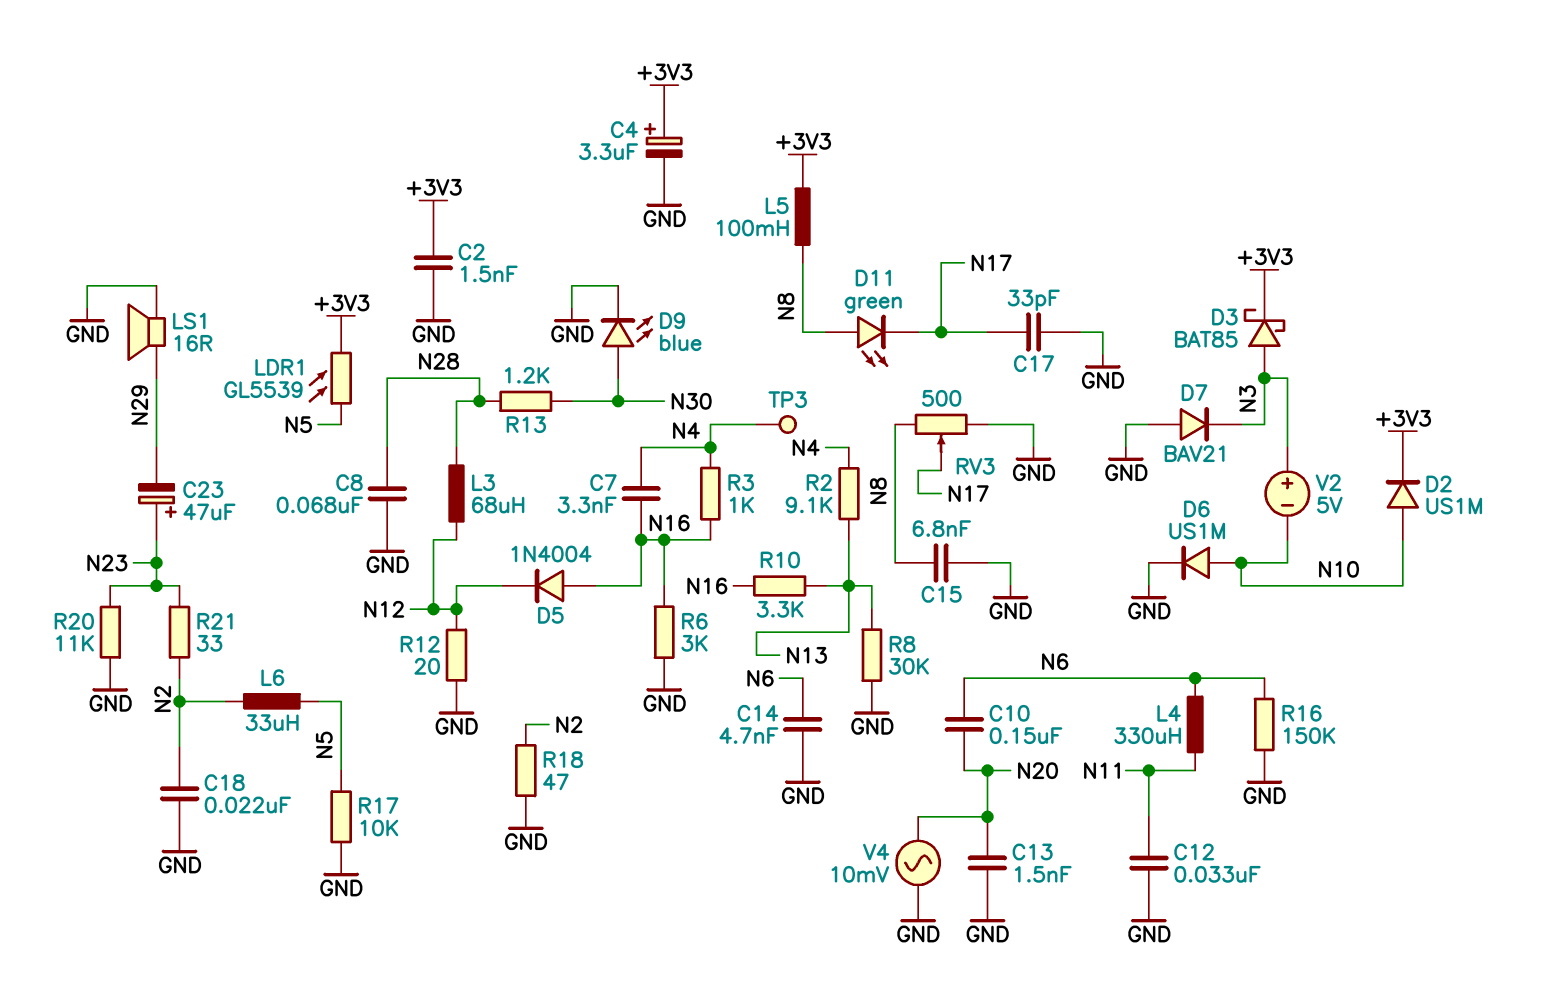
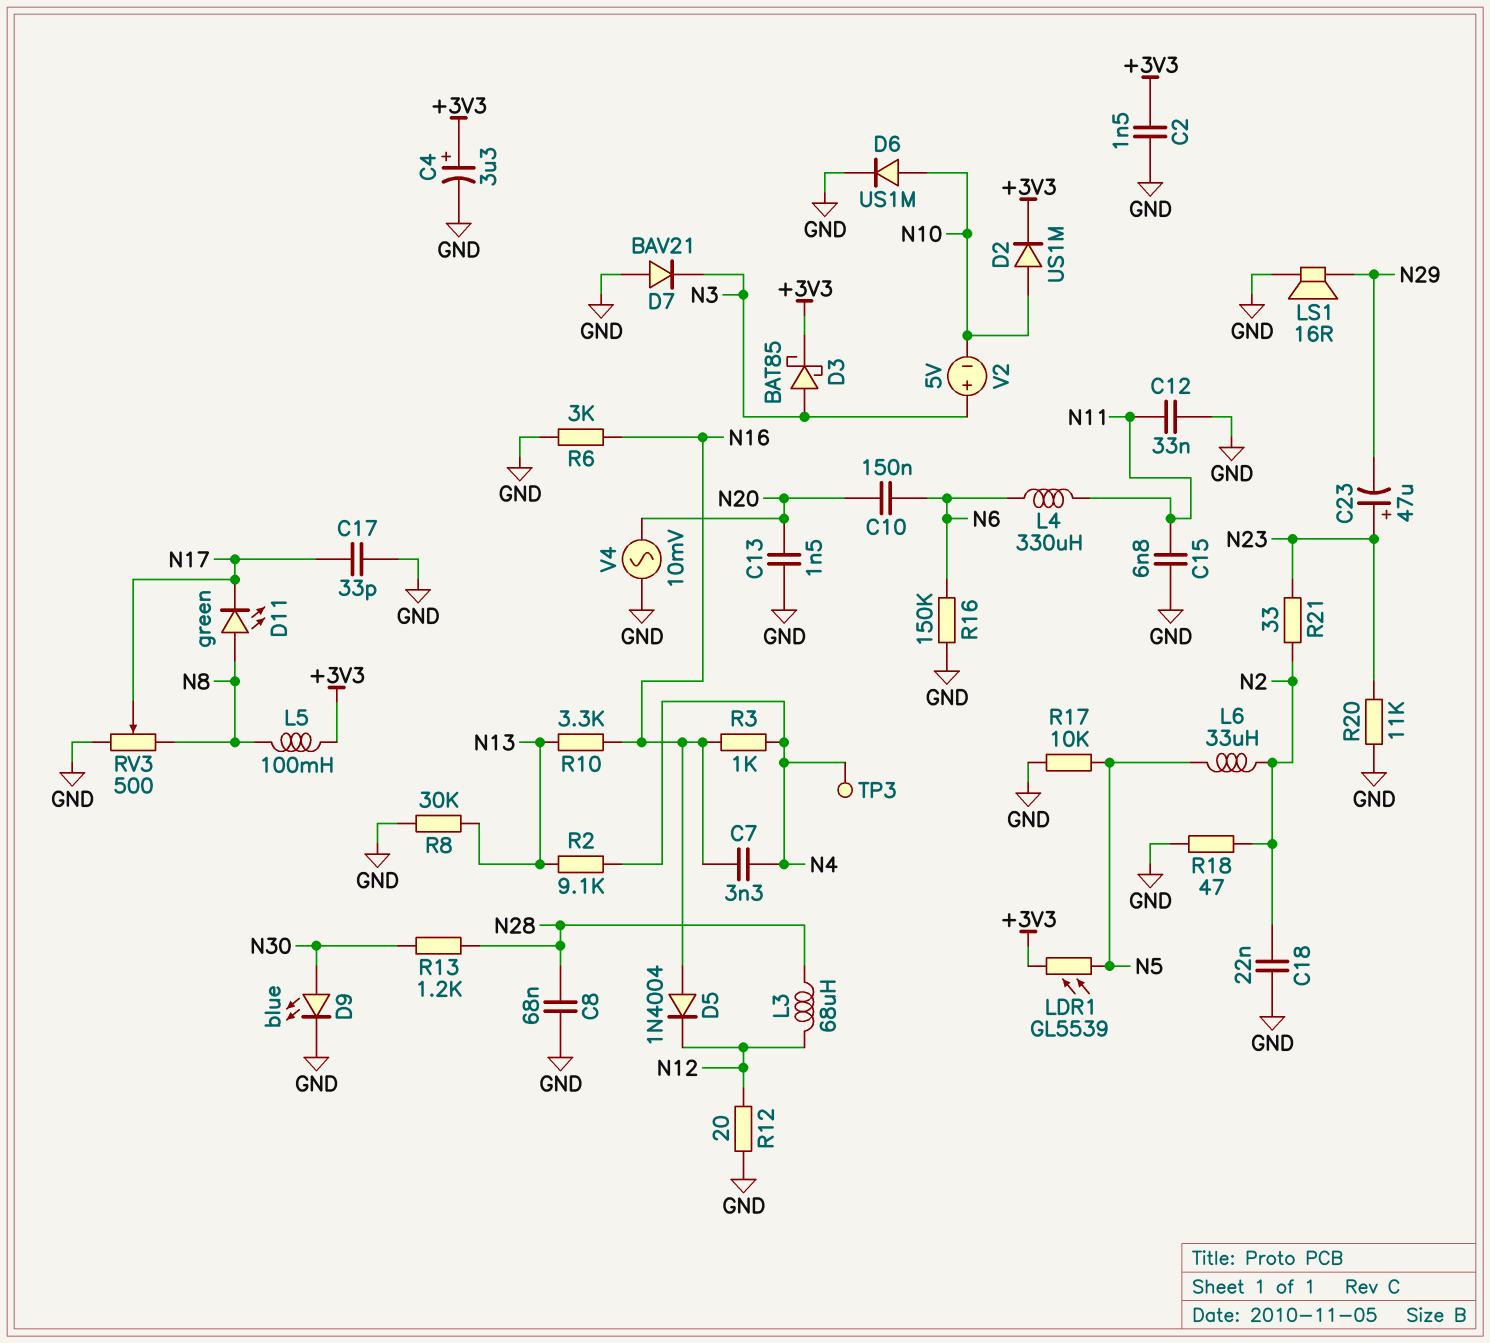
C14: 4.7nF (GND, N6) -> none
C15: 6.8nF (GND, N8) -> 6.8nF (GND, N11)

